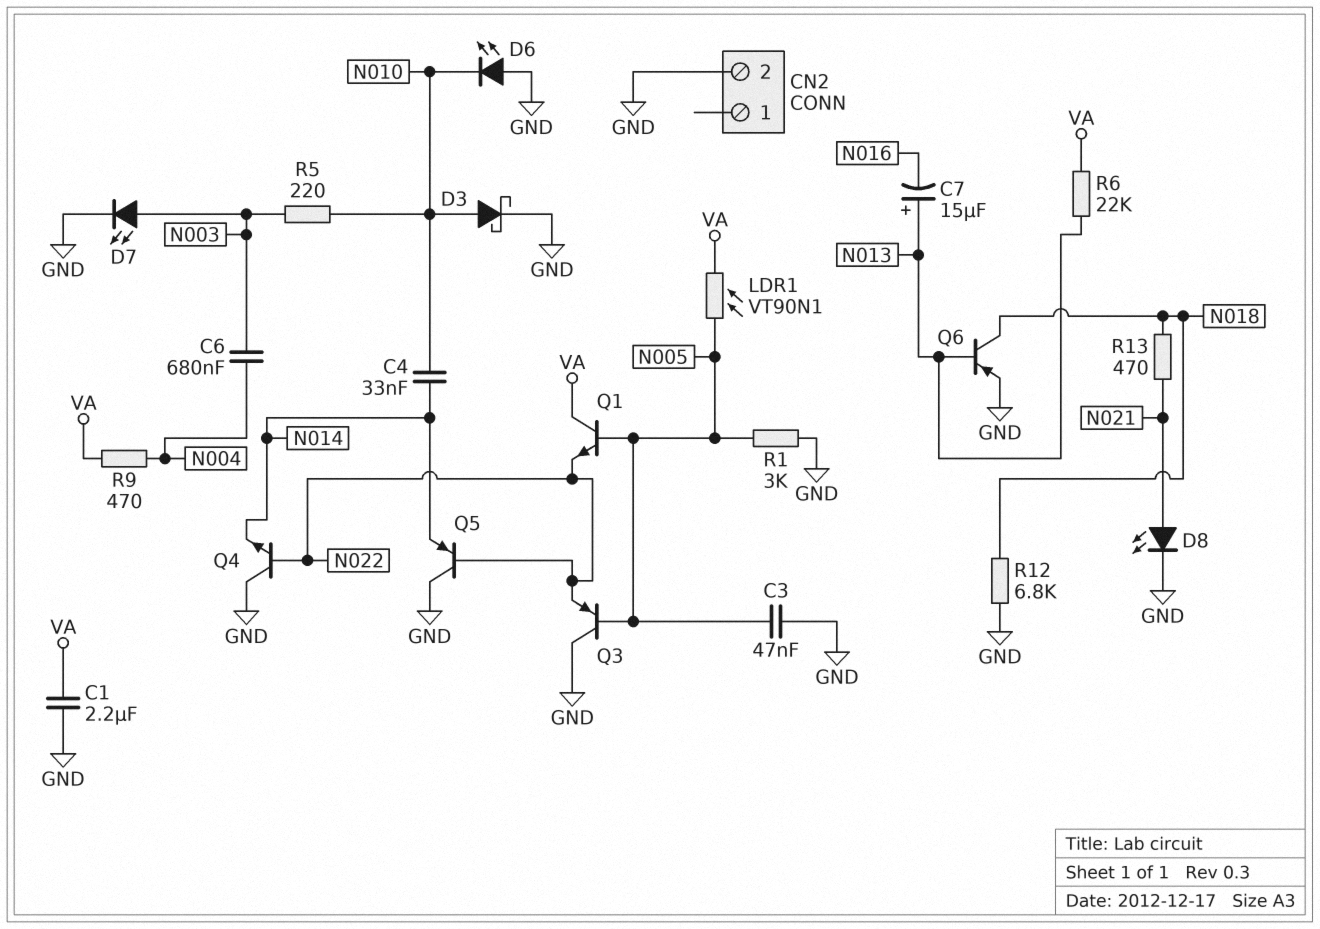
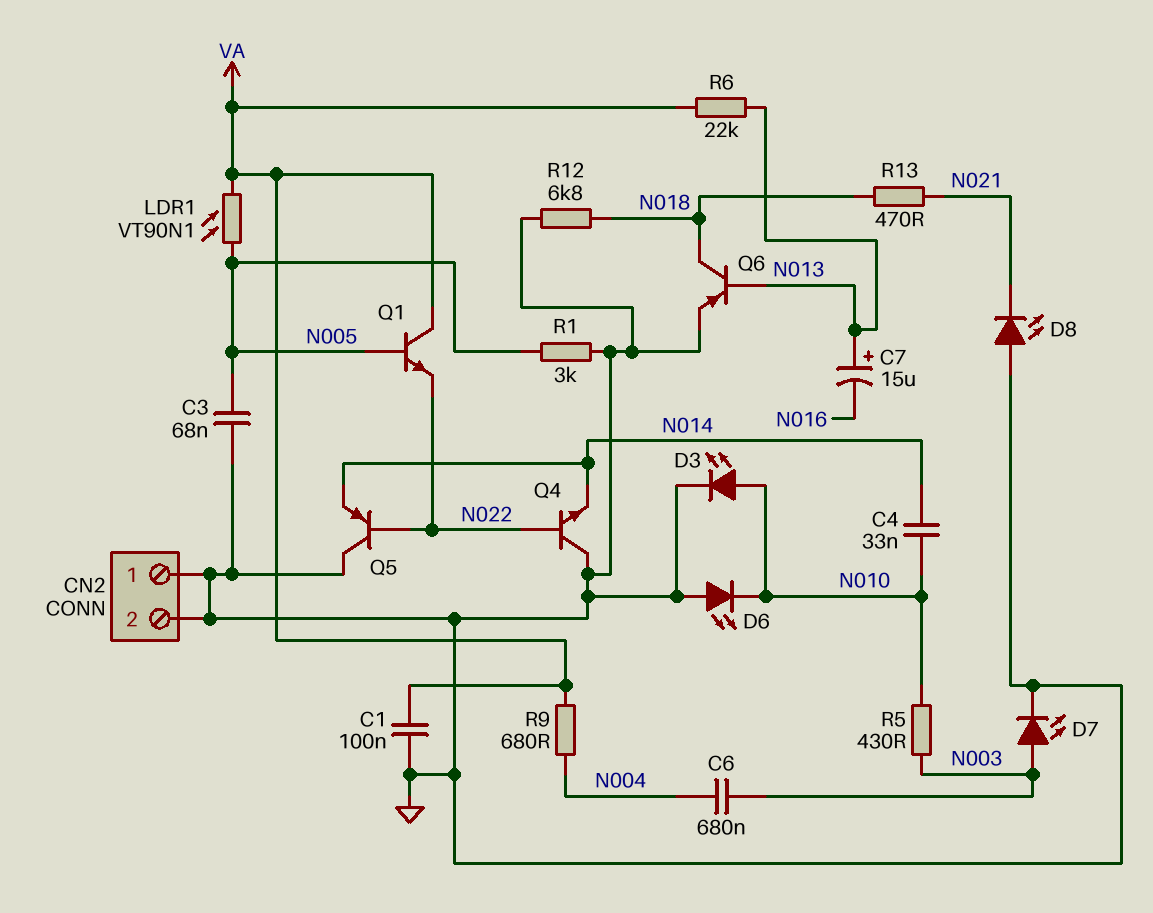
C1: 2.2uF (GND, VA) -> 100nF (GND, VA)
C3: 47nF (GND, N005) -> 68nF (GND, N005)
CN2 pin 1: none -> GND
D3: schottky (A N010, K GND) -> LED (A N010, K GND)
D8: LED (A N021, K GND) -> LED (A GND, K N021)
Q3: PNP (B N005, C GND, E N022) -> none
R5: 220 (N003, N010) -> 430 (N003, N010)
R9: 470 (N004, VA) -> 680 (N004, VA)

